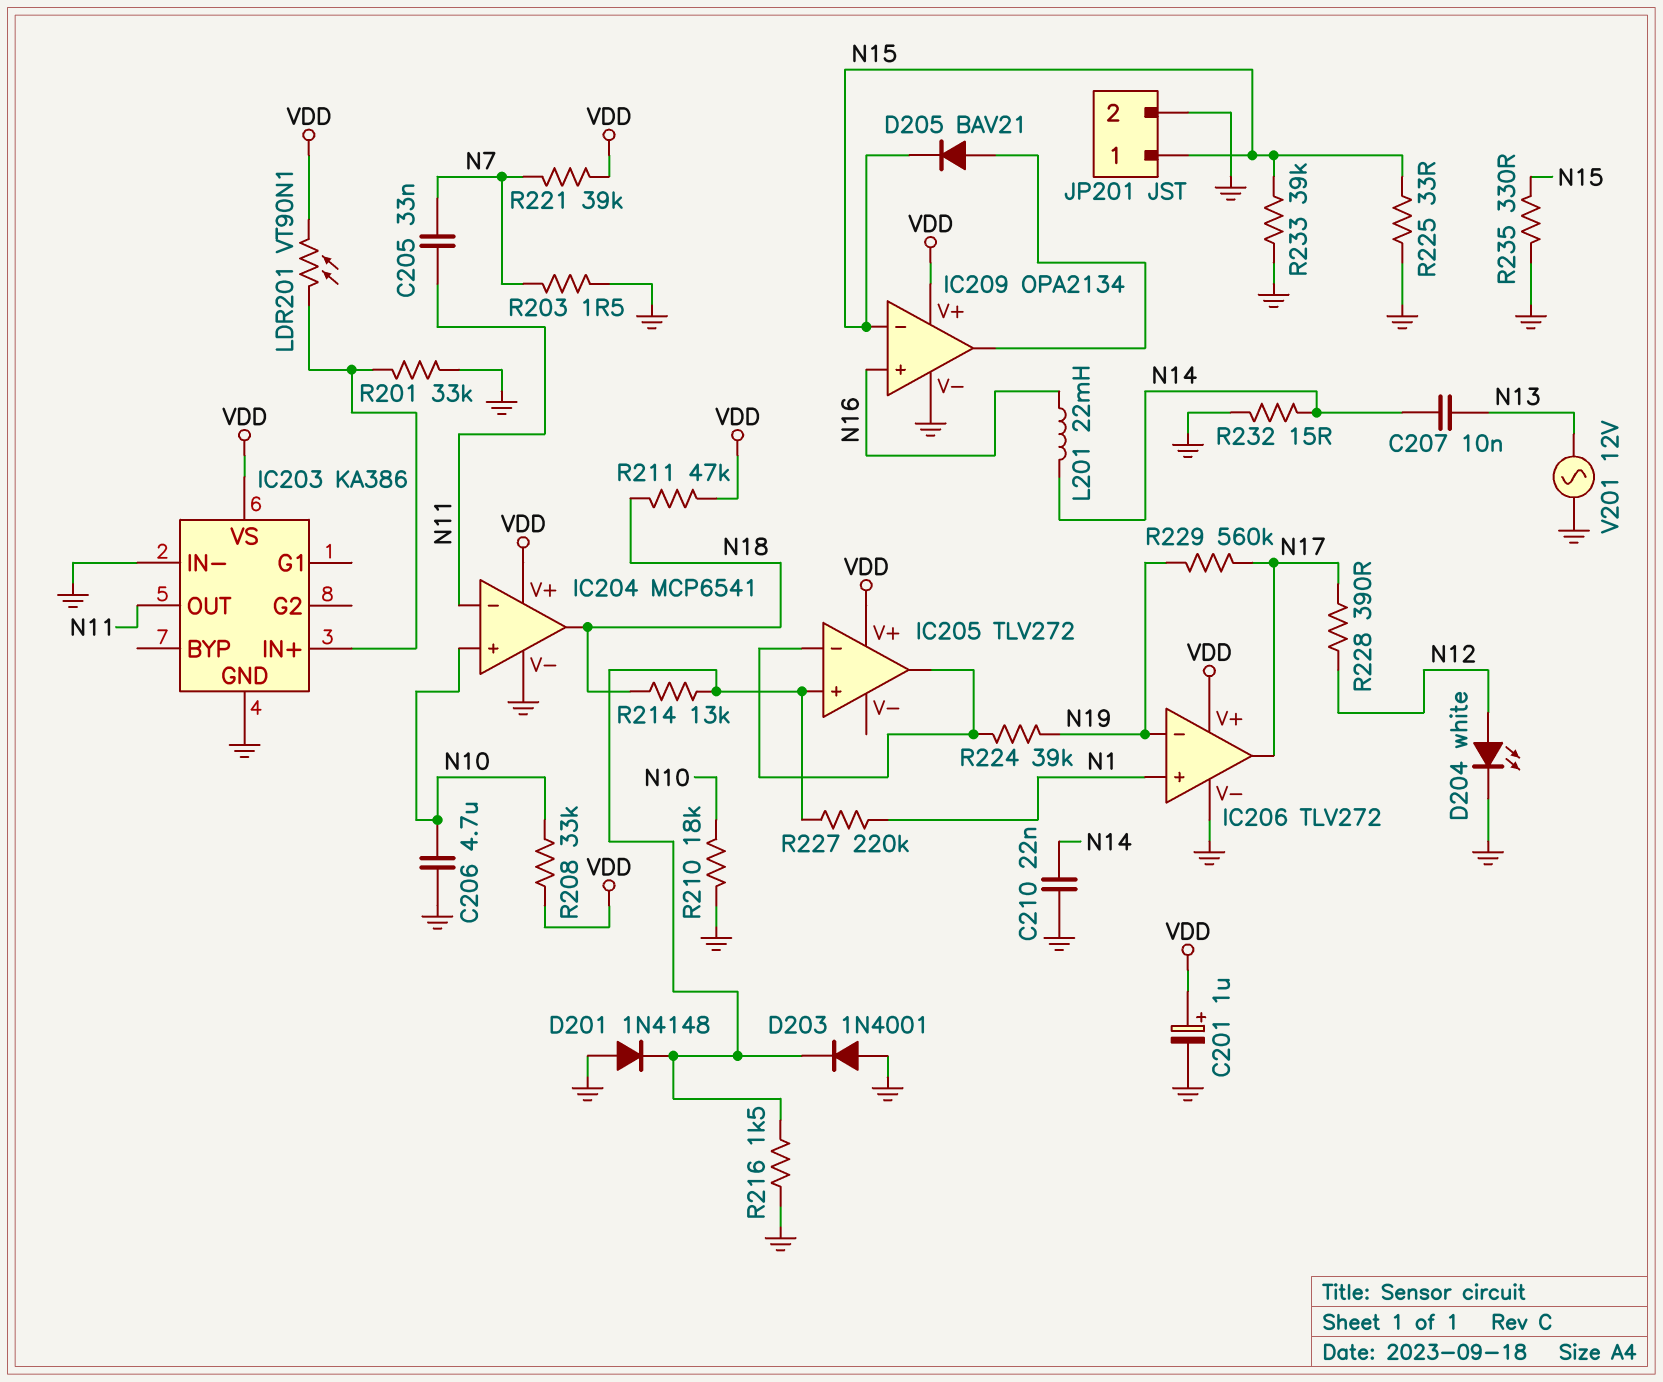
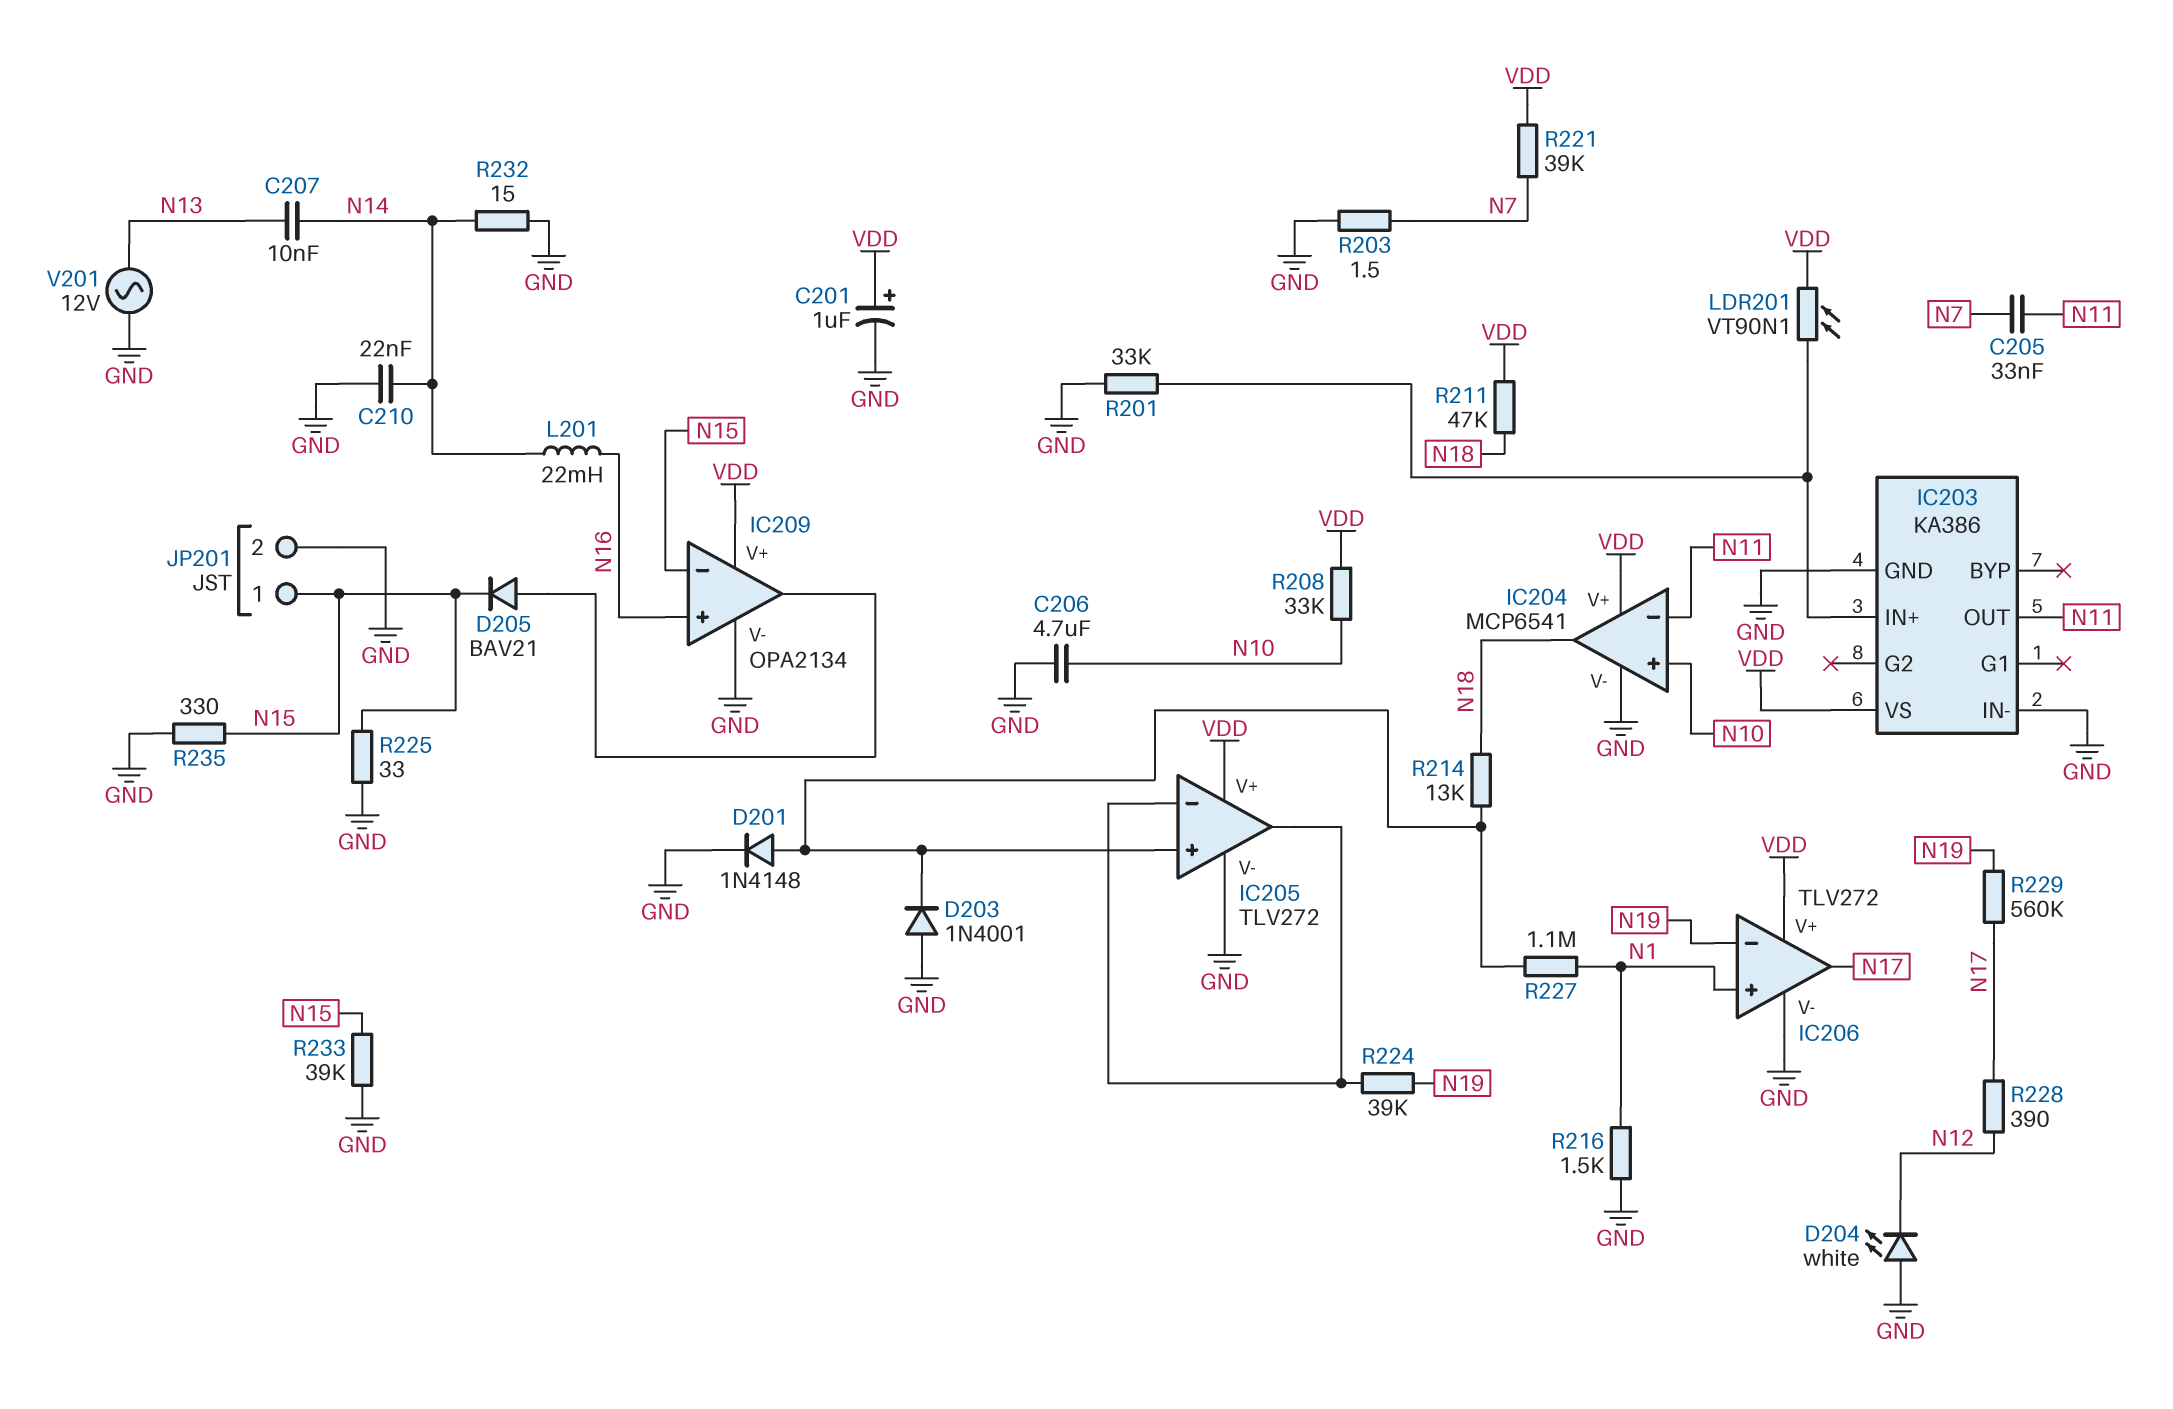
D201: diode 1N4148 (A GND, K IC205/in+) -> diode 1N4148 (A IC205/in+, K GND)
D204: LED white (A N12, K GND) -> LED white (A GND, K N12)
IC205 pin V-: none -> GND
R210: 18k (GND, N10) -> none
R216: 1.5k (GND, IC205/in+) -> 1.5k (GND, N1)
R227: 220k (IC205/in+, N1) -> 1.1M (IC205/in+, N1)

